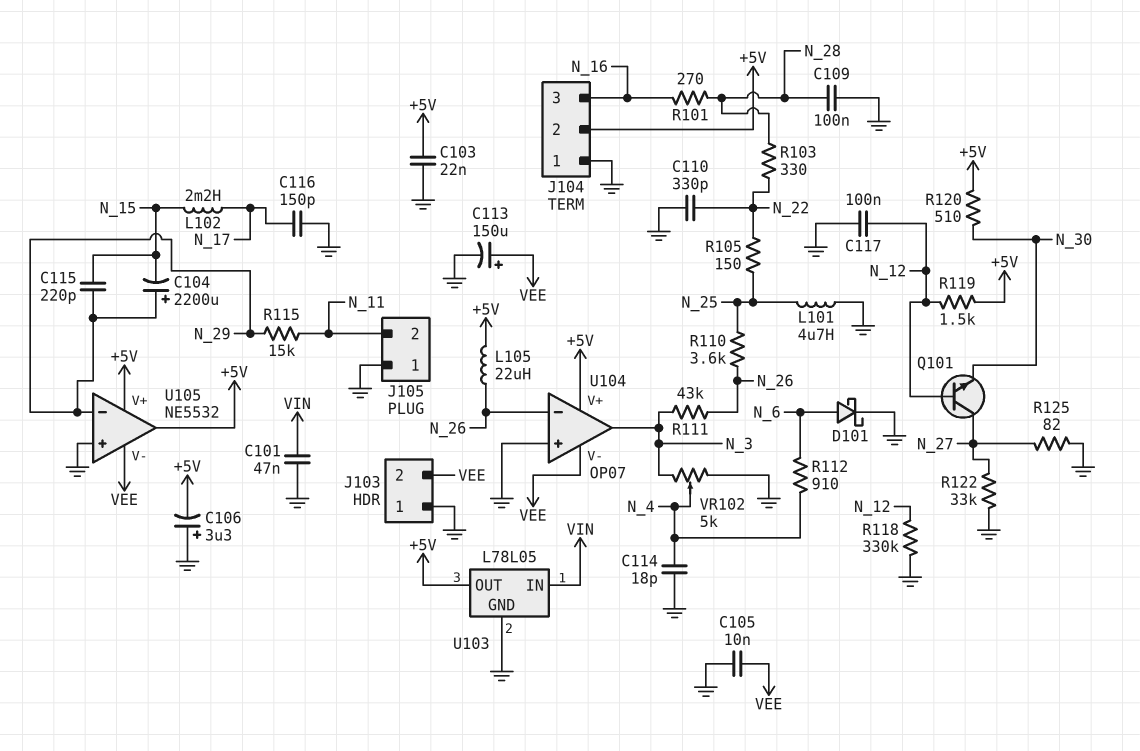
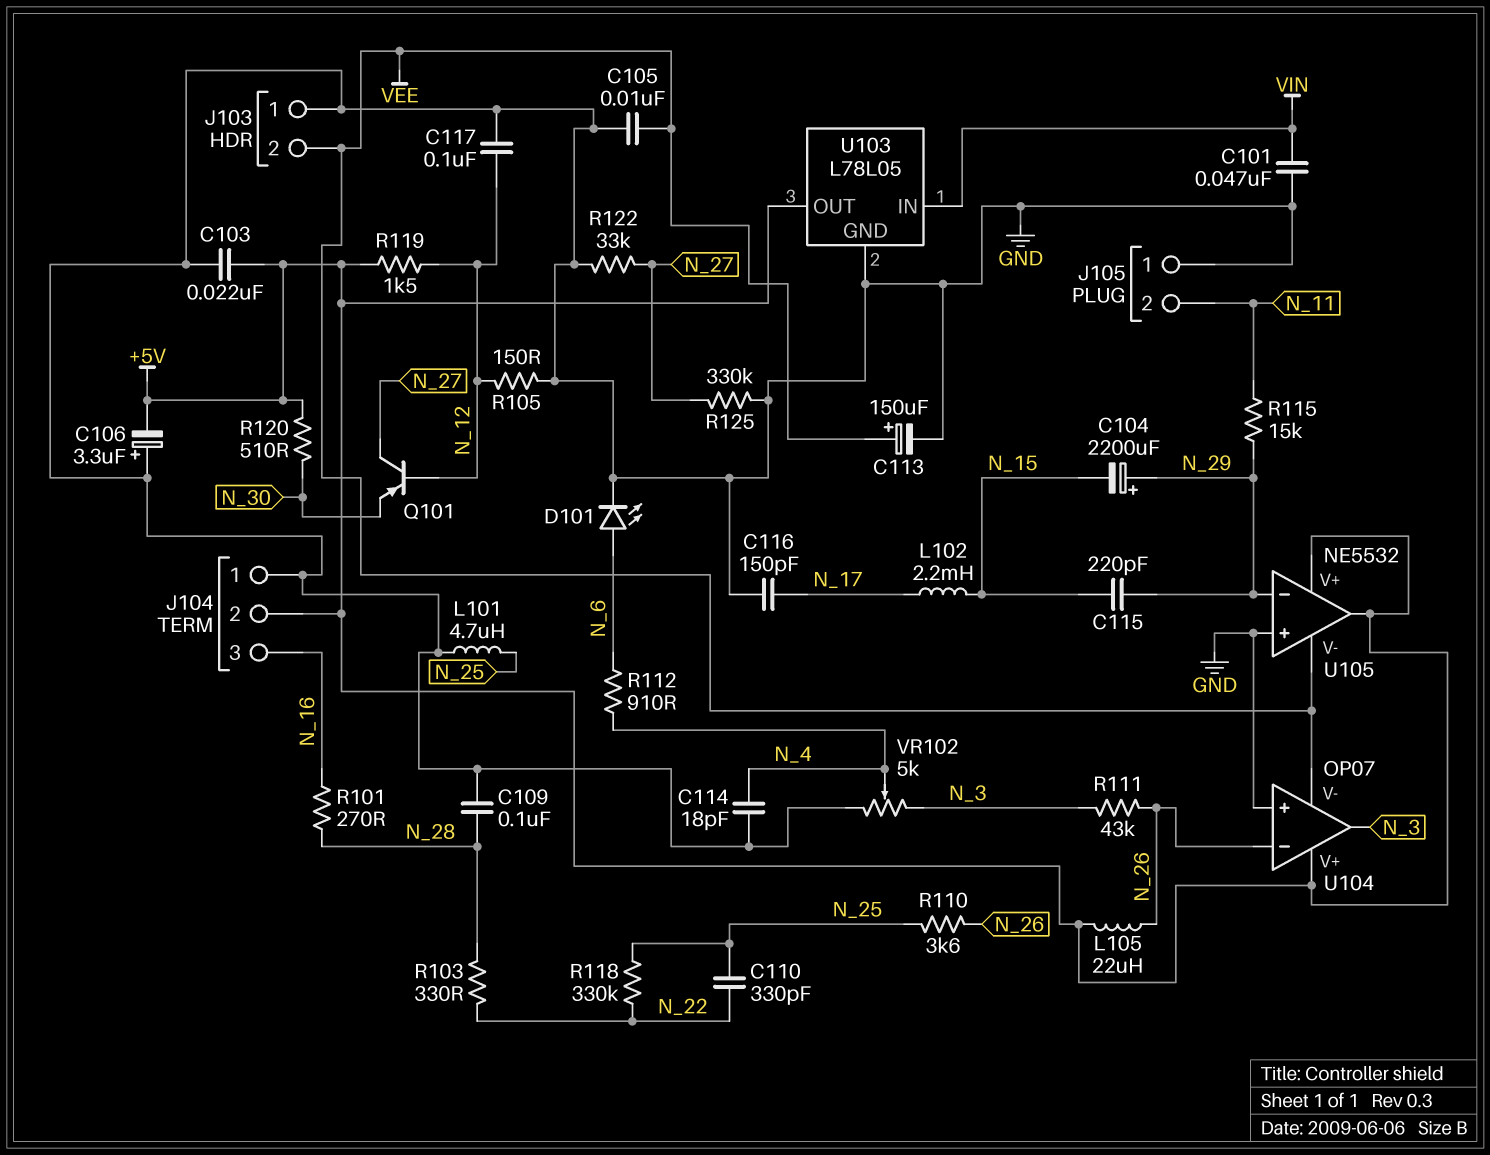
C110: 330pF (GND, N_22) -> 330pF (N_22, N_25)
D101: schottky (A N_6, K GND) -> LED (A N_6, K GND)
Q101: NPN (B N_12, C N_27, E N_30) -> PNP (B N_12, C N_27, E N_30)
R105: 150 (N_22, N_25) -> 150 (GND, N_12)
R118: 330k (GND, N_12) -> 330k (N_22, N_25)
R125: 82 (GND, N_27) -> 330k (GND, N_27)

